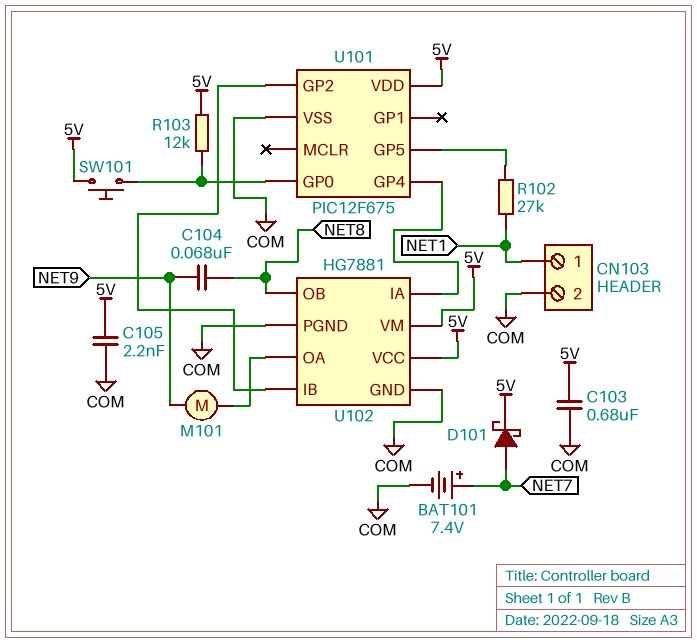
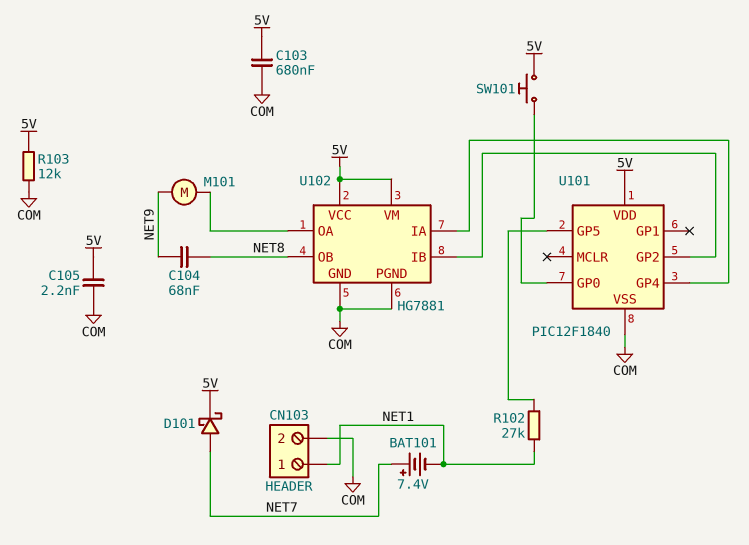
BAT101: 7.4V (plus NET7, minus COM) -> 7.4V (plus NET7, minus NET1)
R103: 12k (5V, U101/GP0) -> 12k (5V, COM)
U101: PIC12F675 -> PIC12F1840

